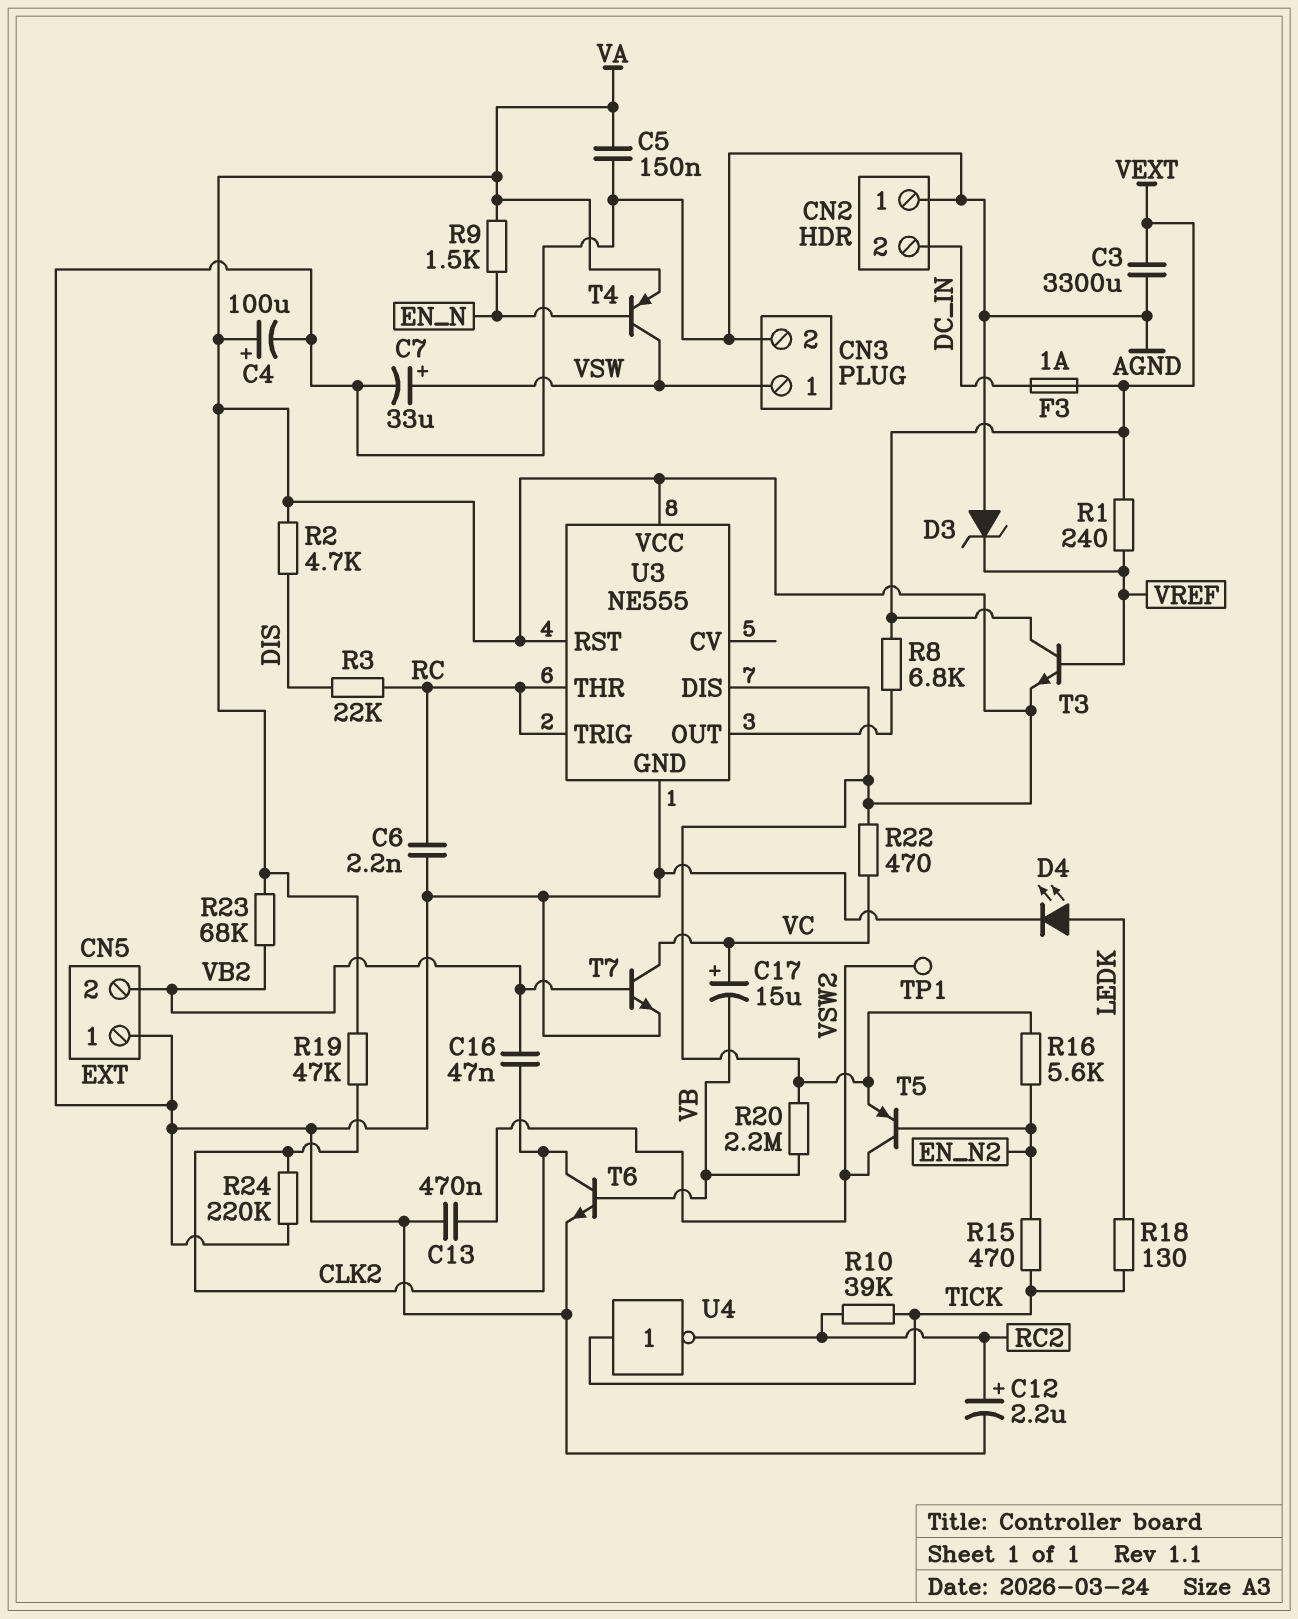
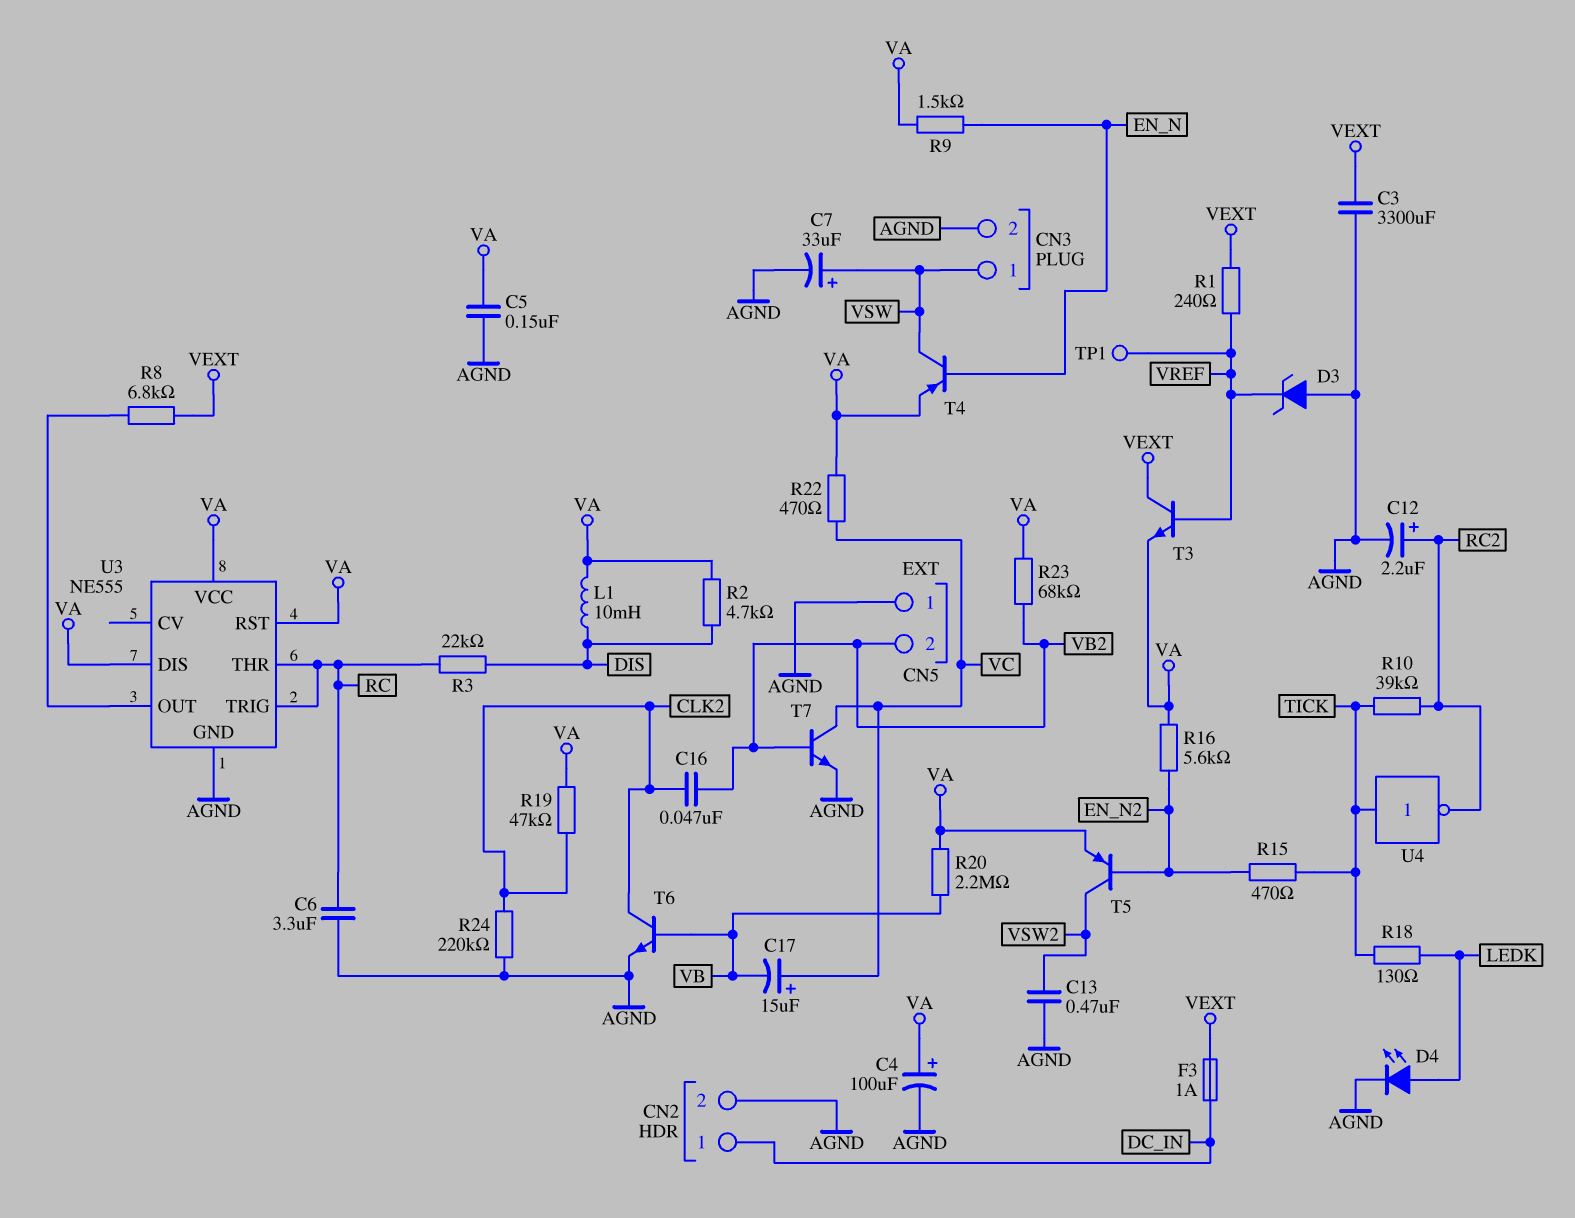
C6: 2.2nF (AGND, RC) -> 3.3uF (AGND, RC)
CN2 pin 1: AGND -> DC_IN
CN2 pin 2: DC_IN -> AGND
L1: none -> 10mH (DIS, VA)
TP1: test point (VSW2) -> test point (VREF)

